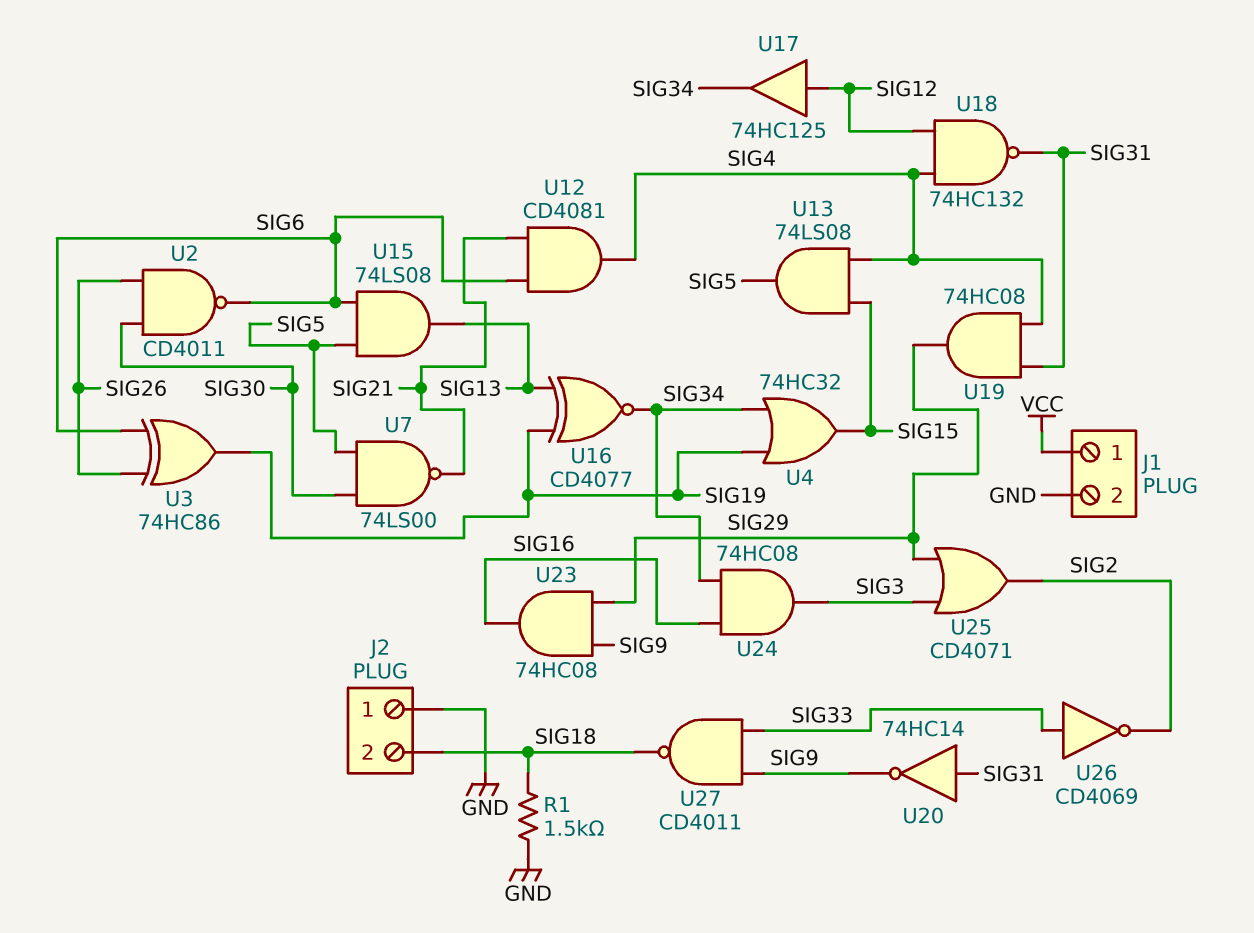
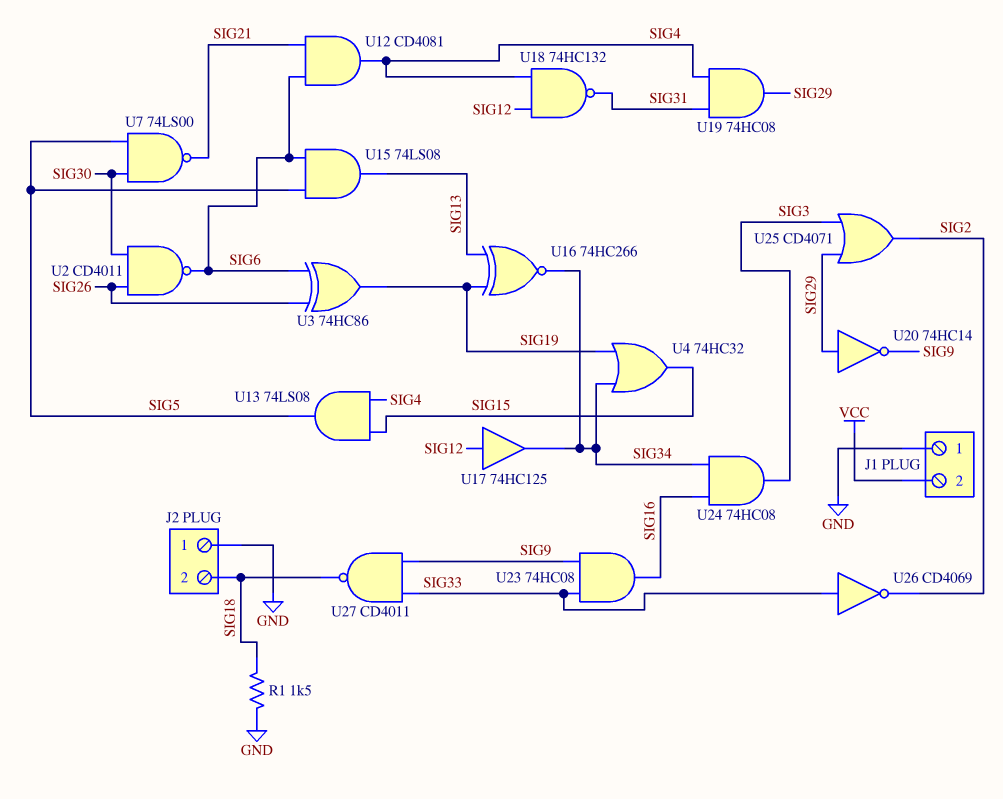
J1 pin 1: VCC -> GND
J1 pin 2: GND -> VCC
U16: XNOR CD4077 (in SIG13, in SIG19, out SIG34) -> XNOR 74HC266 (in SIG13, in SIG19, out SIG34)
U20: NOT 74HC14 (in SIG31, out SIG9) -> NOT 74HC14 (in SIG29, out SIG9)
U23: AND 74HC08 (in SIG9, in SIG29, out SIG16) -> AND 74HC08 (in SIG9, in SIG33, out SIG16)

